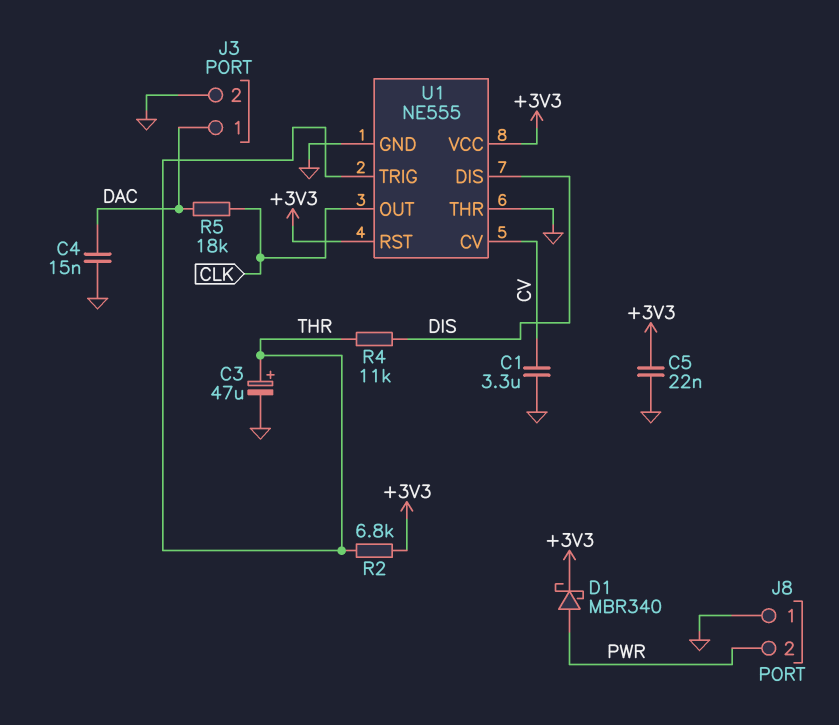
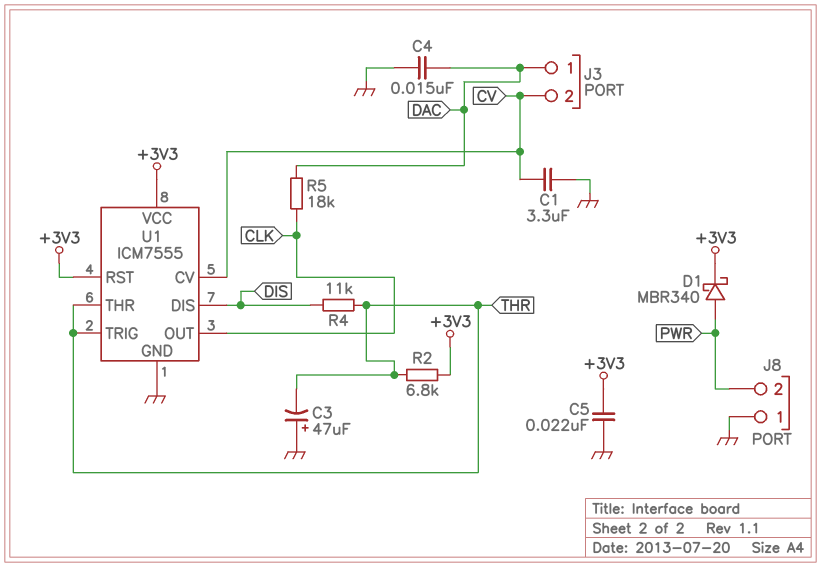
C3: 47uF (plus THR, minus GND) -> 47uF (plus GND, minus THR)
J3 pin 2: GND -> CV
U1: NE555 -> ICM7555
U1 pin THR: GND -> THR

